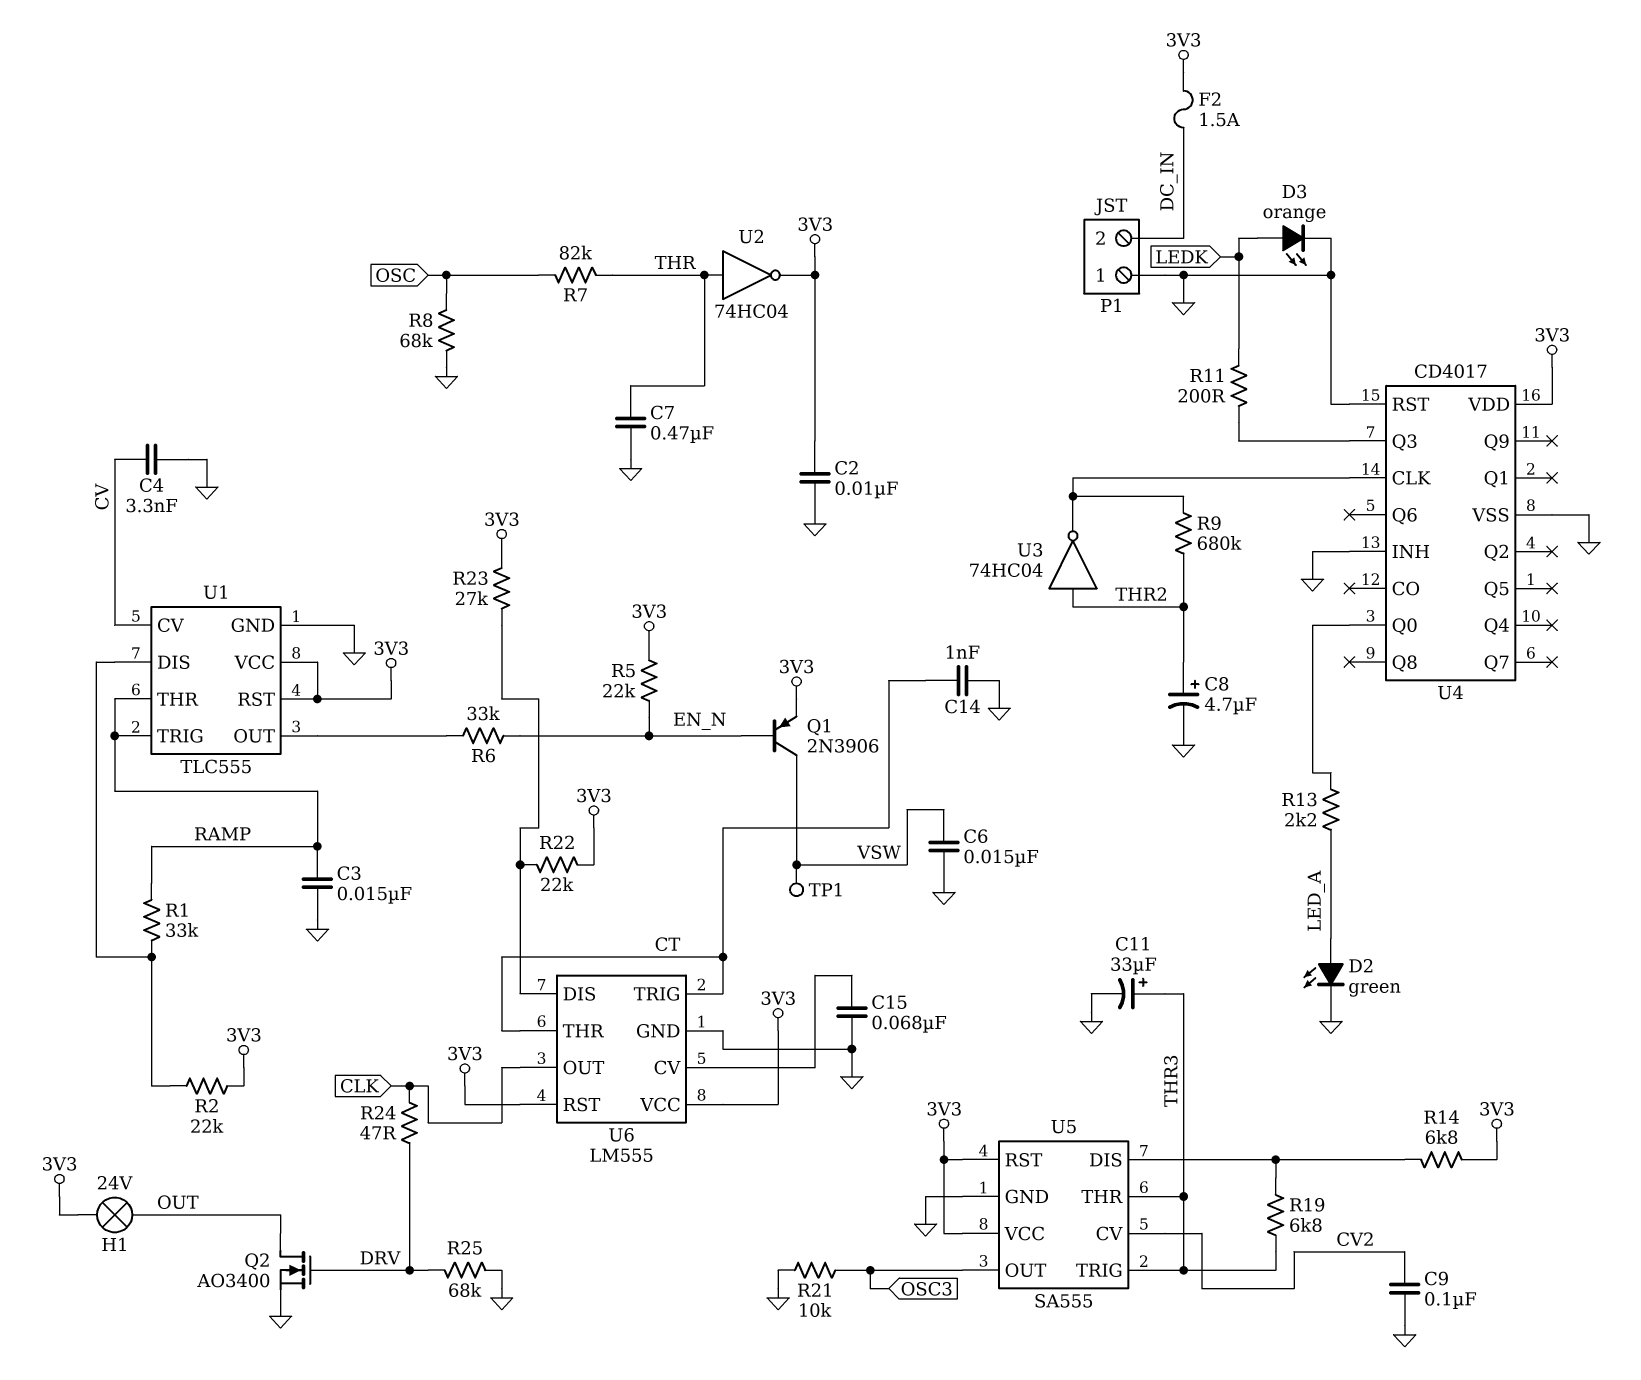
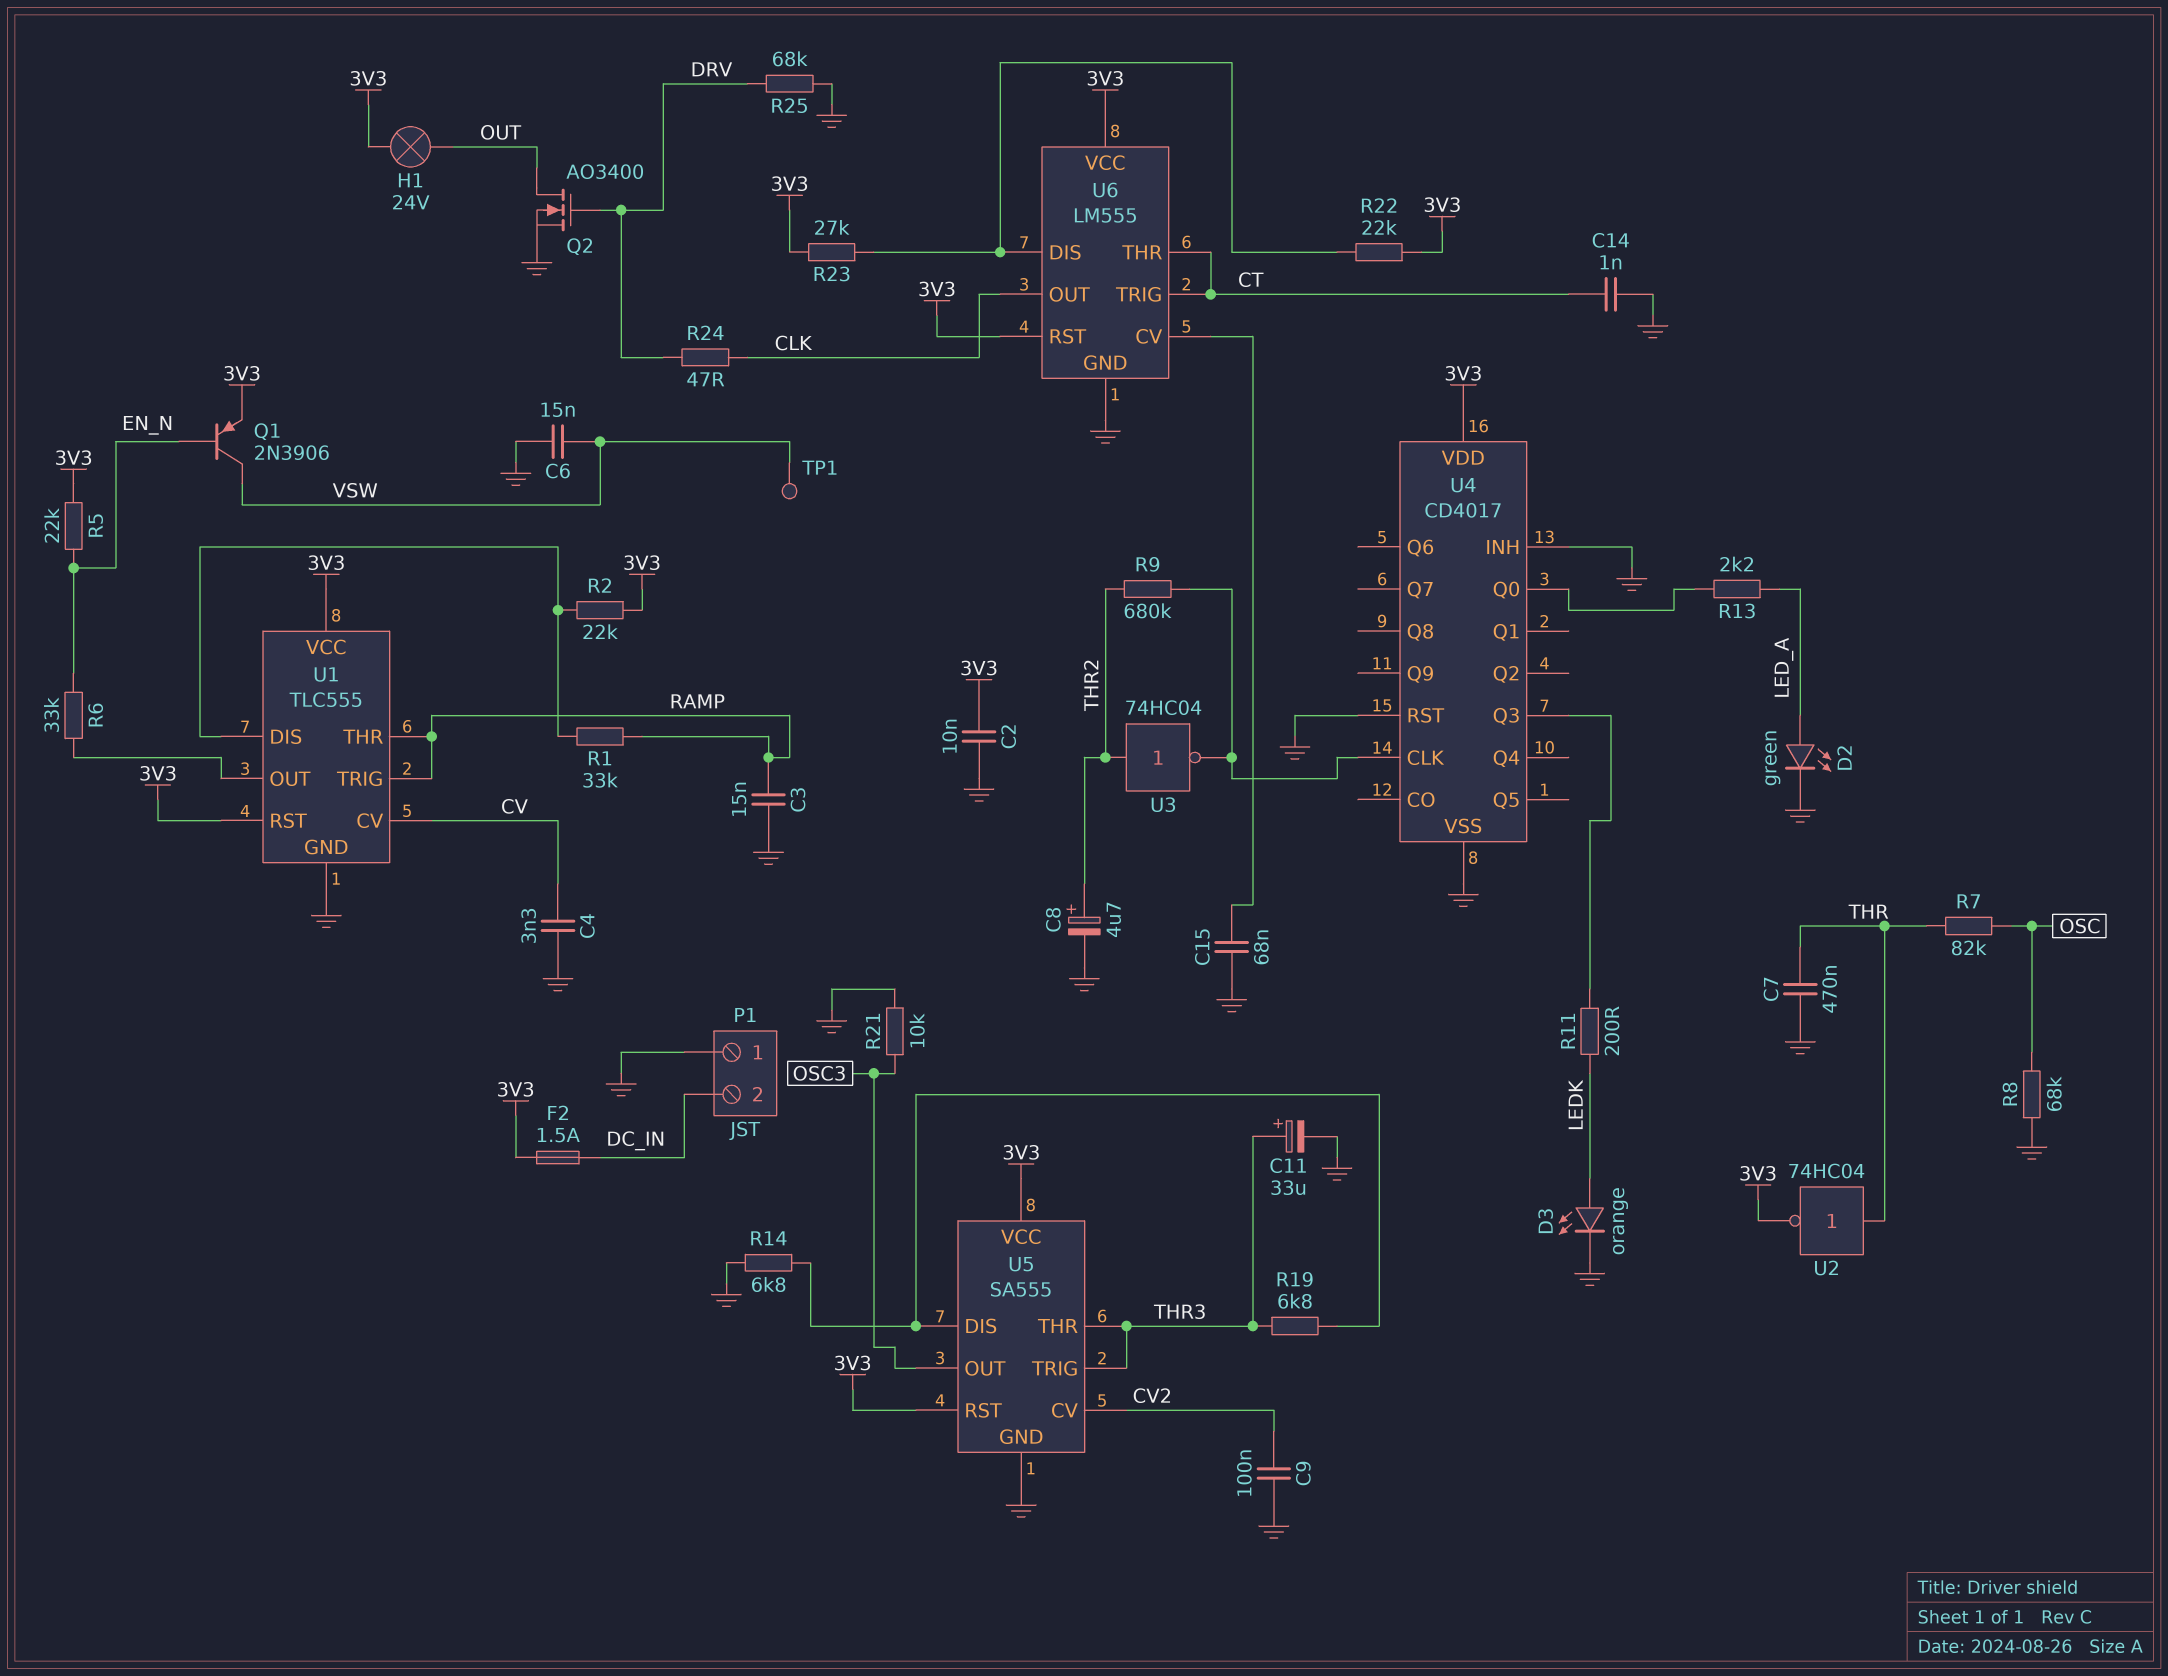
R14: 6.8k (3V3, U5/DIS) -> 6.8k (GND, U5/DIS)

